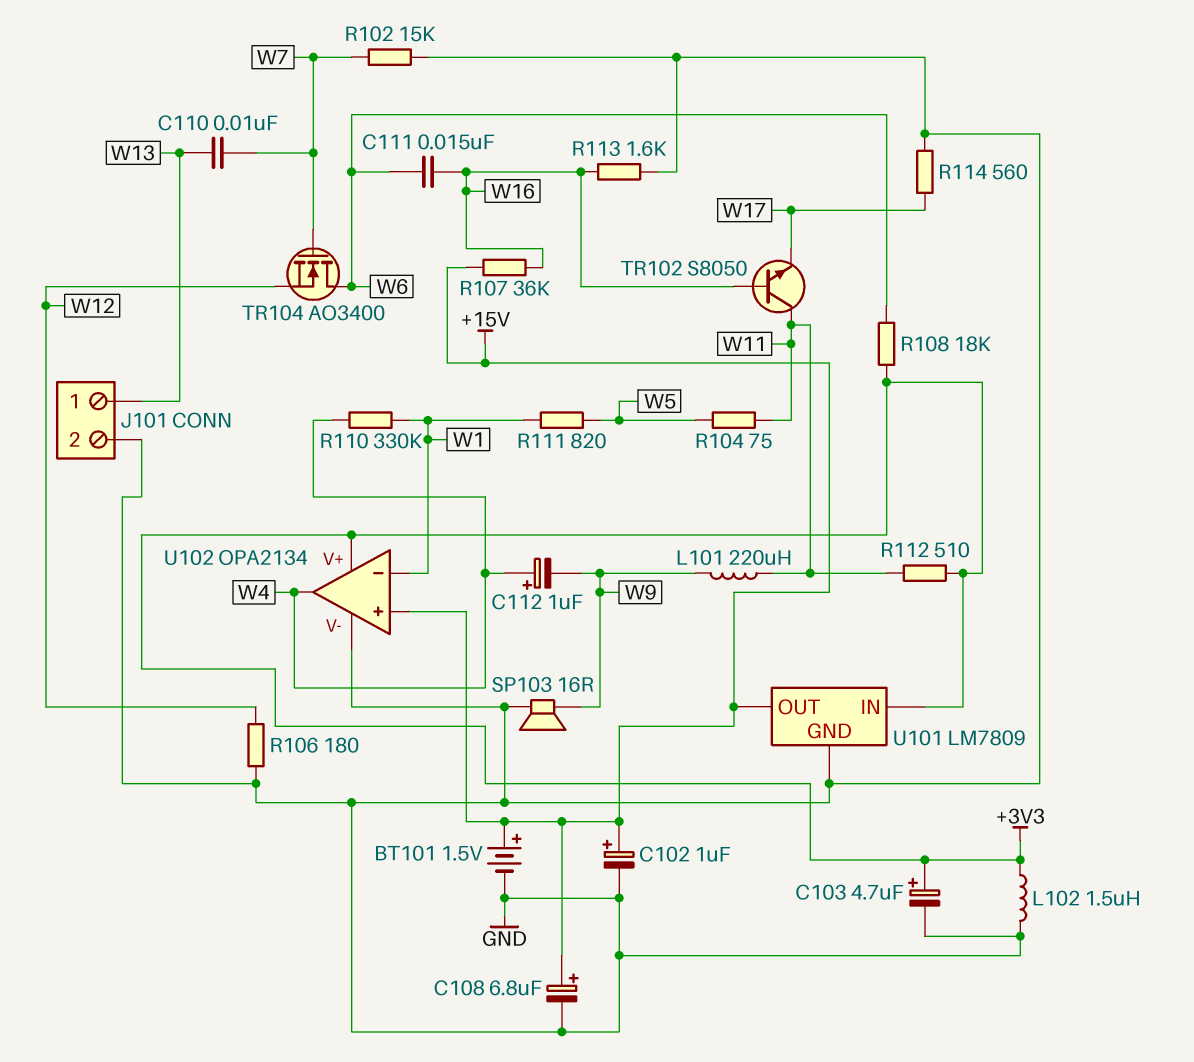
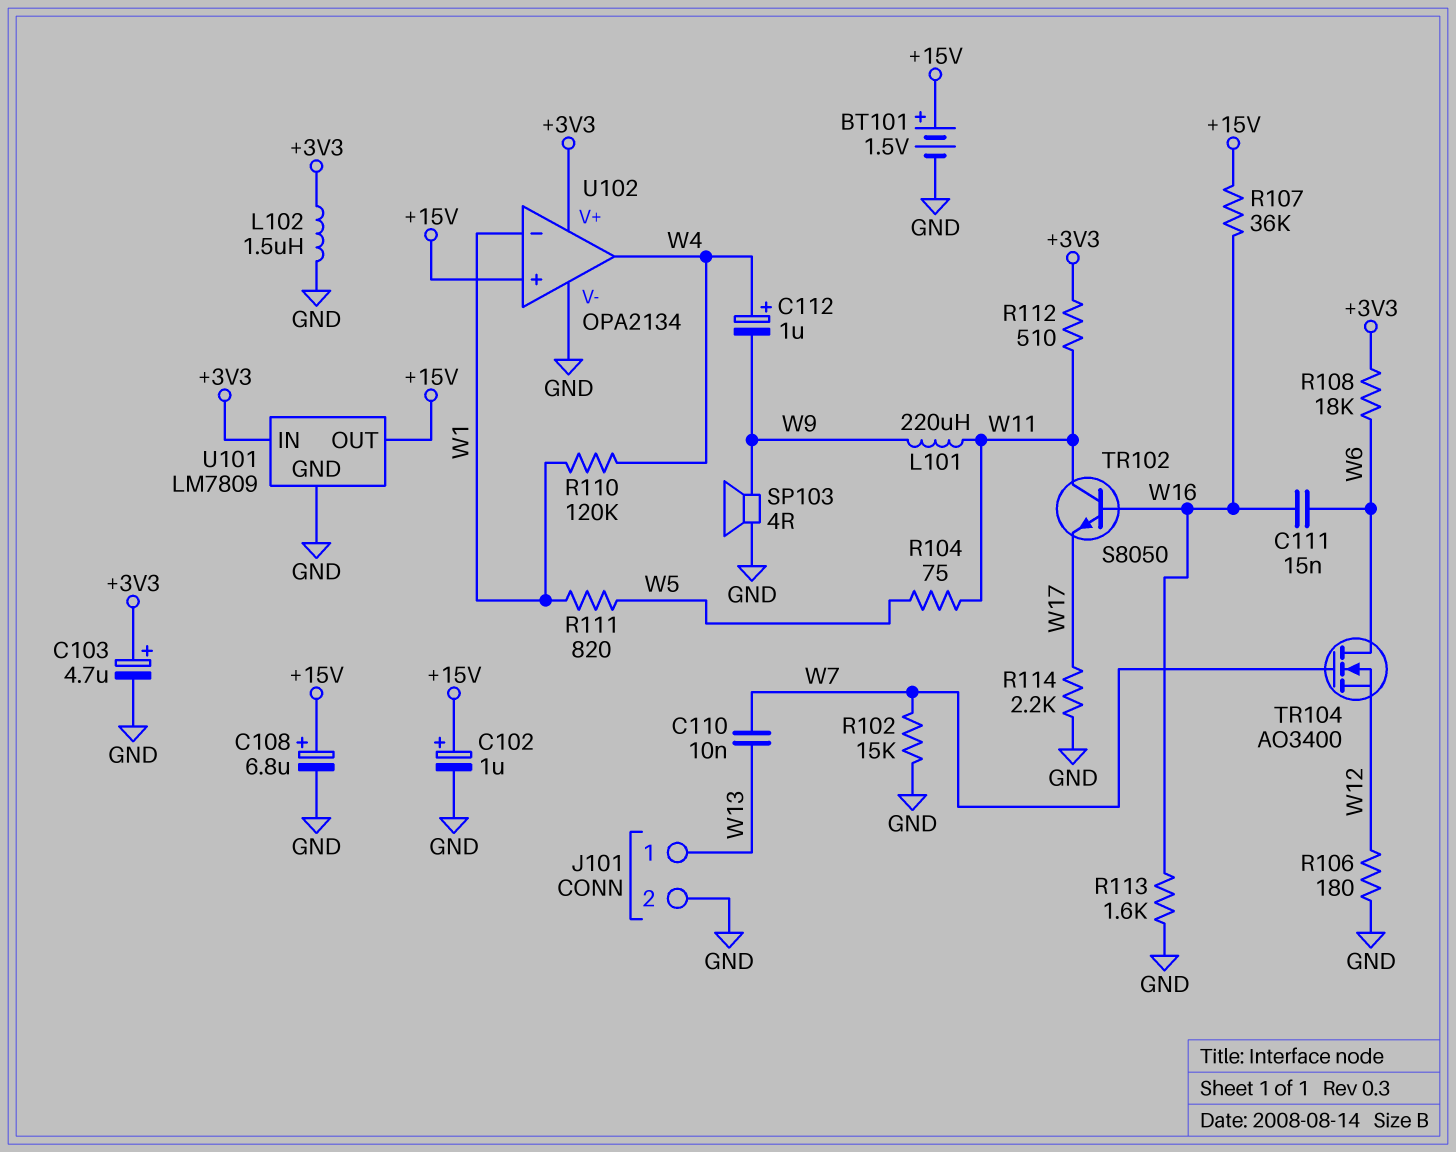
R110: 330k (W1, W4) -> 120k (W1, W4)
R114: 560 (GND, W17) -> 2.2k (GND, W17)
SP103: speaker 16R (GND, W9) -> speaker 4R (GND, W9)

